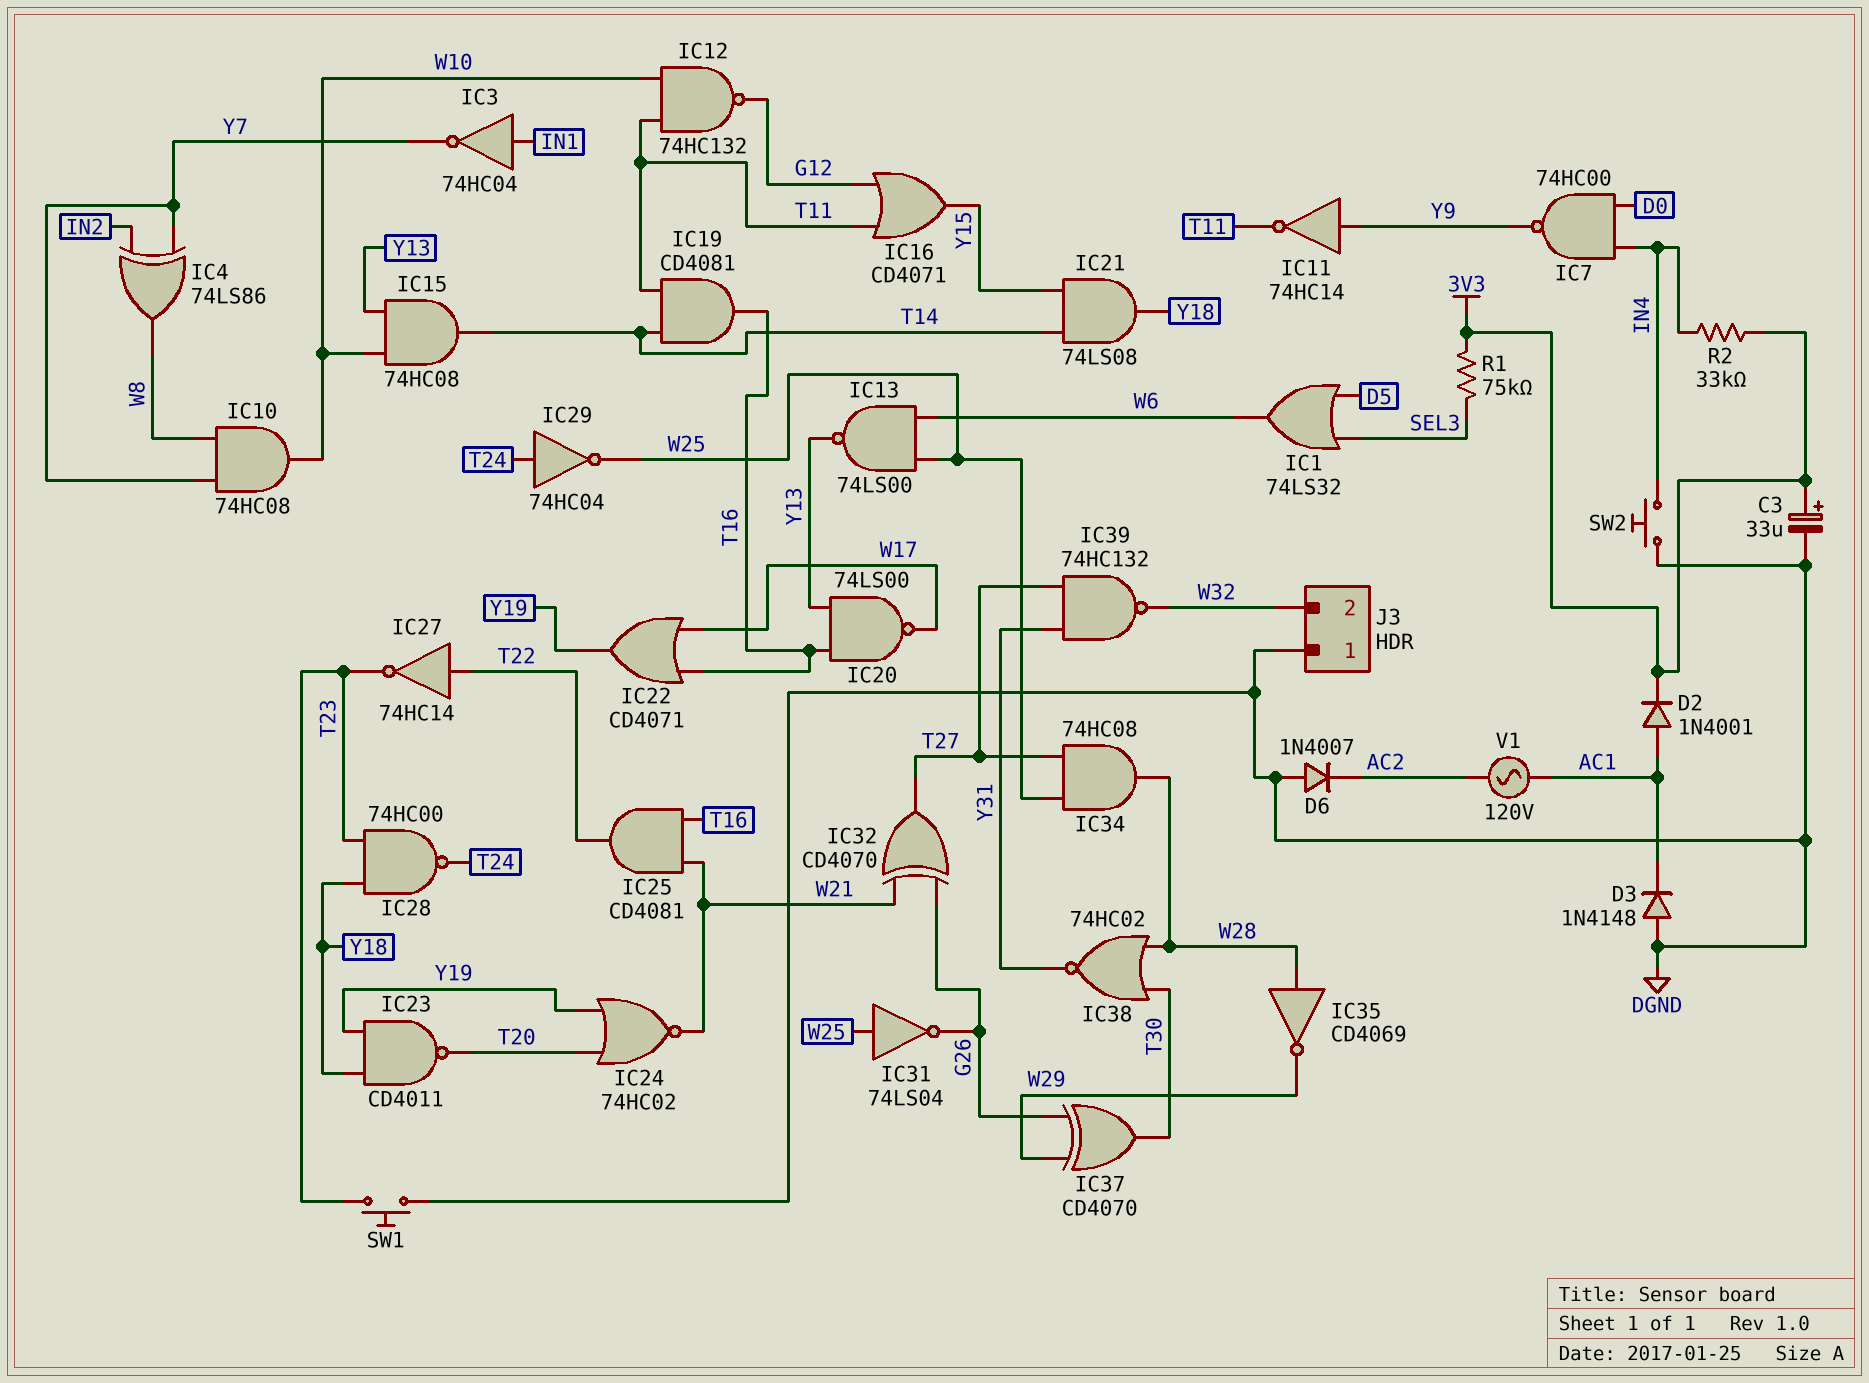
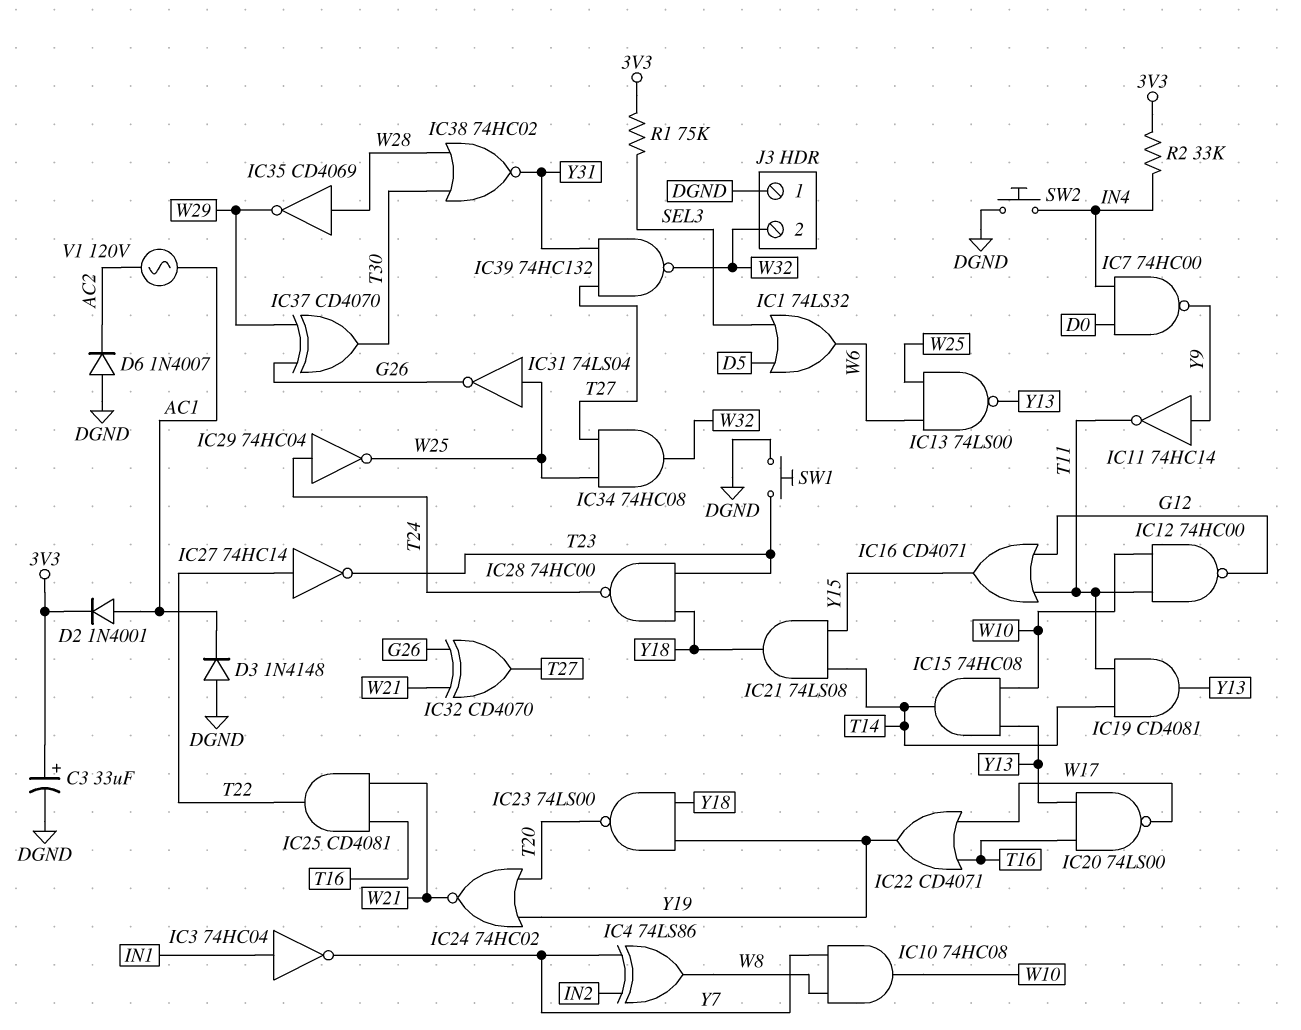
IC12: NAND 74HC132 (in T11, in W10, out G12) -> NAND 74HC00 (in T11, in W10, out G12)
IC19: AND CD4081 (in T11, in T14, out T16) -> AND CD4081 (in T11, in T14, out Y13)
IC23: NAND CD4011 (in Y18, in Y19, out T20) -> NAND 74LS00 (in Y18, in Y19, out T20)
IC34: AND 74HC08 (in T27, in W25, out W28) -> AND 74HC08 (in T27, in W25, out W32)

